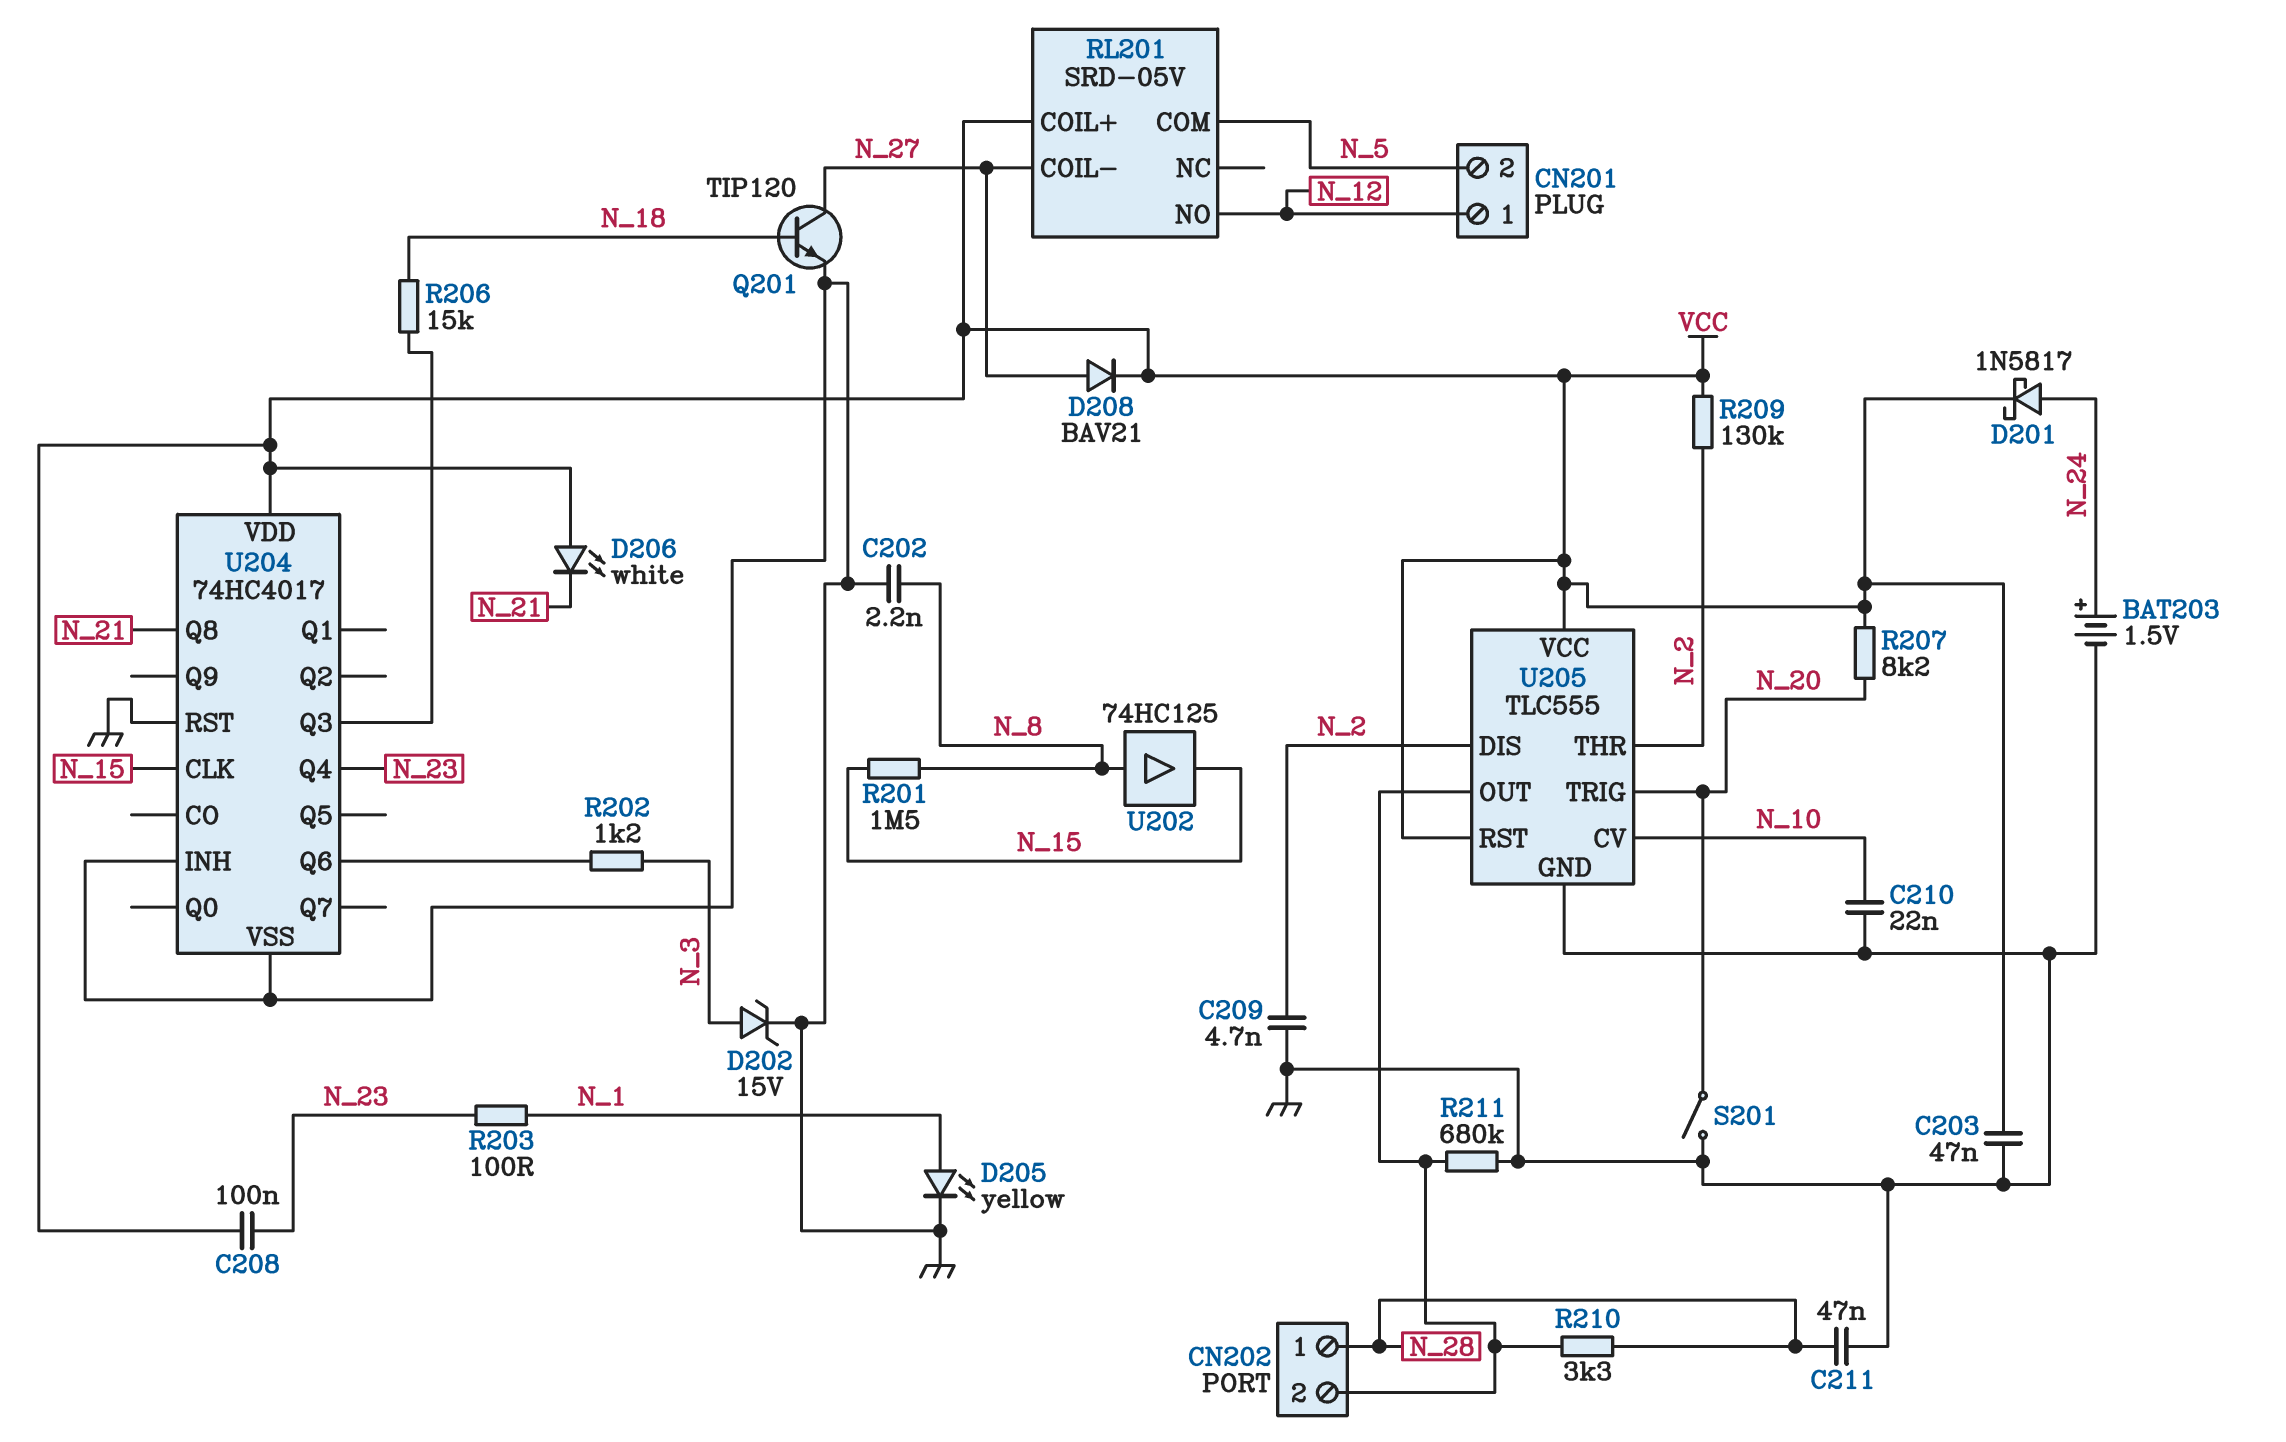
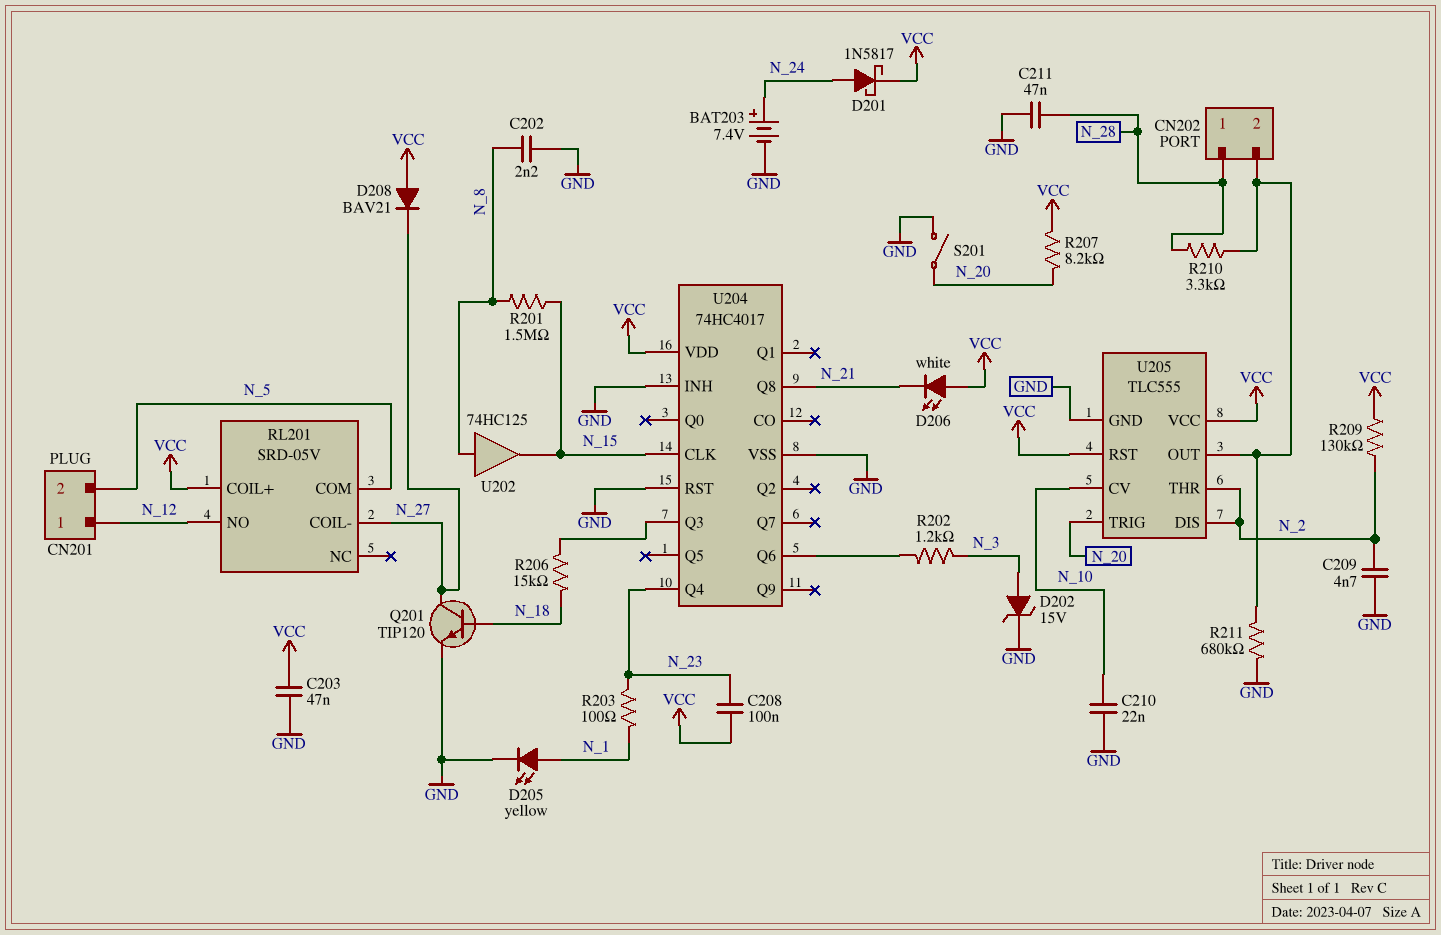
BAT203: 1.5V (plus N_24, minus GND) -> 7.4V (plus N_24, minus GND)
D208: diode BAV21 (A N_27, K VCC) -> diode BAV21 (A VCC, K N_27)

